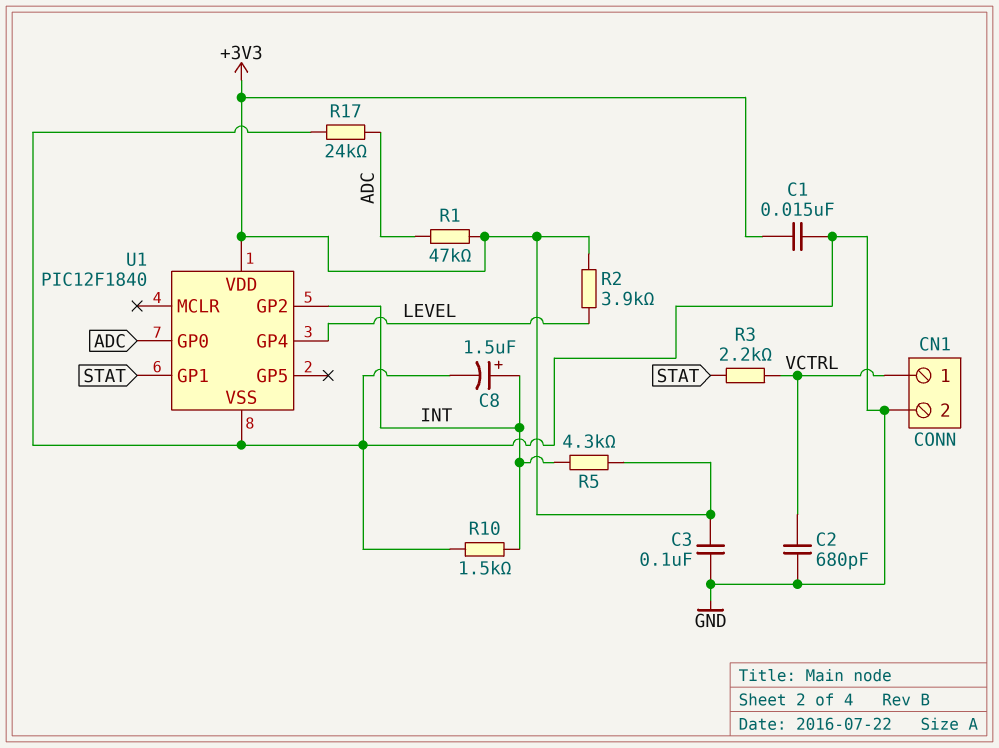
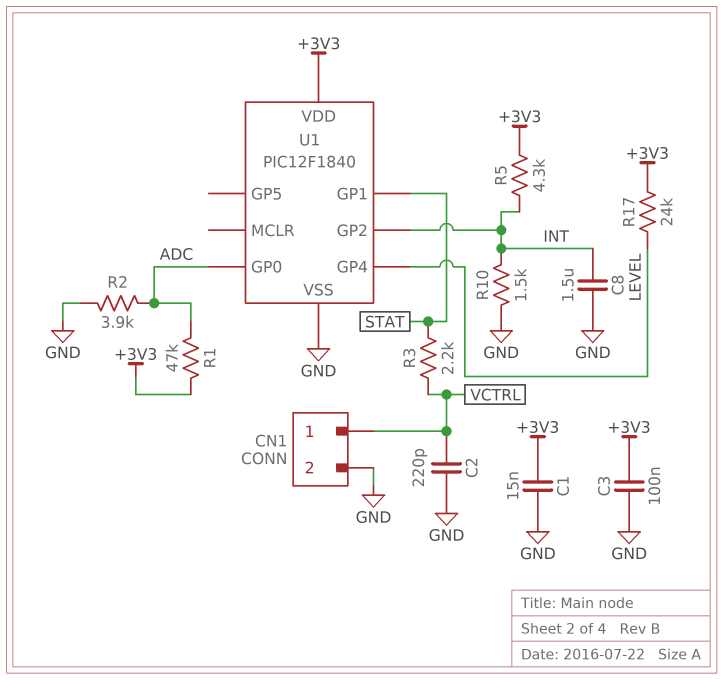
C2: 680pF (GND, VCTRL) -> 220pF (GND, VCTRL)
C8: 1.5uF (plus INT, minus GND) -> 1.5uF (GND, INT)
R2: 3.9k (+3V3, LEVEL) -> 3.9k (ADC, GND)
R17: 24k (ADC, GND) -> 24k (+3V3, LEVEL)

